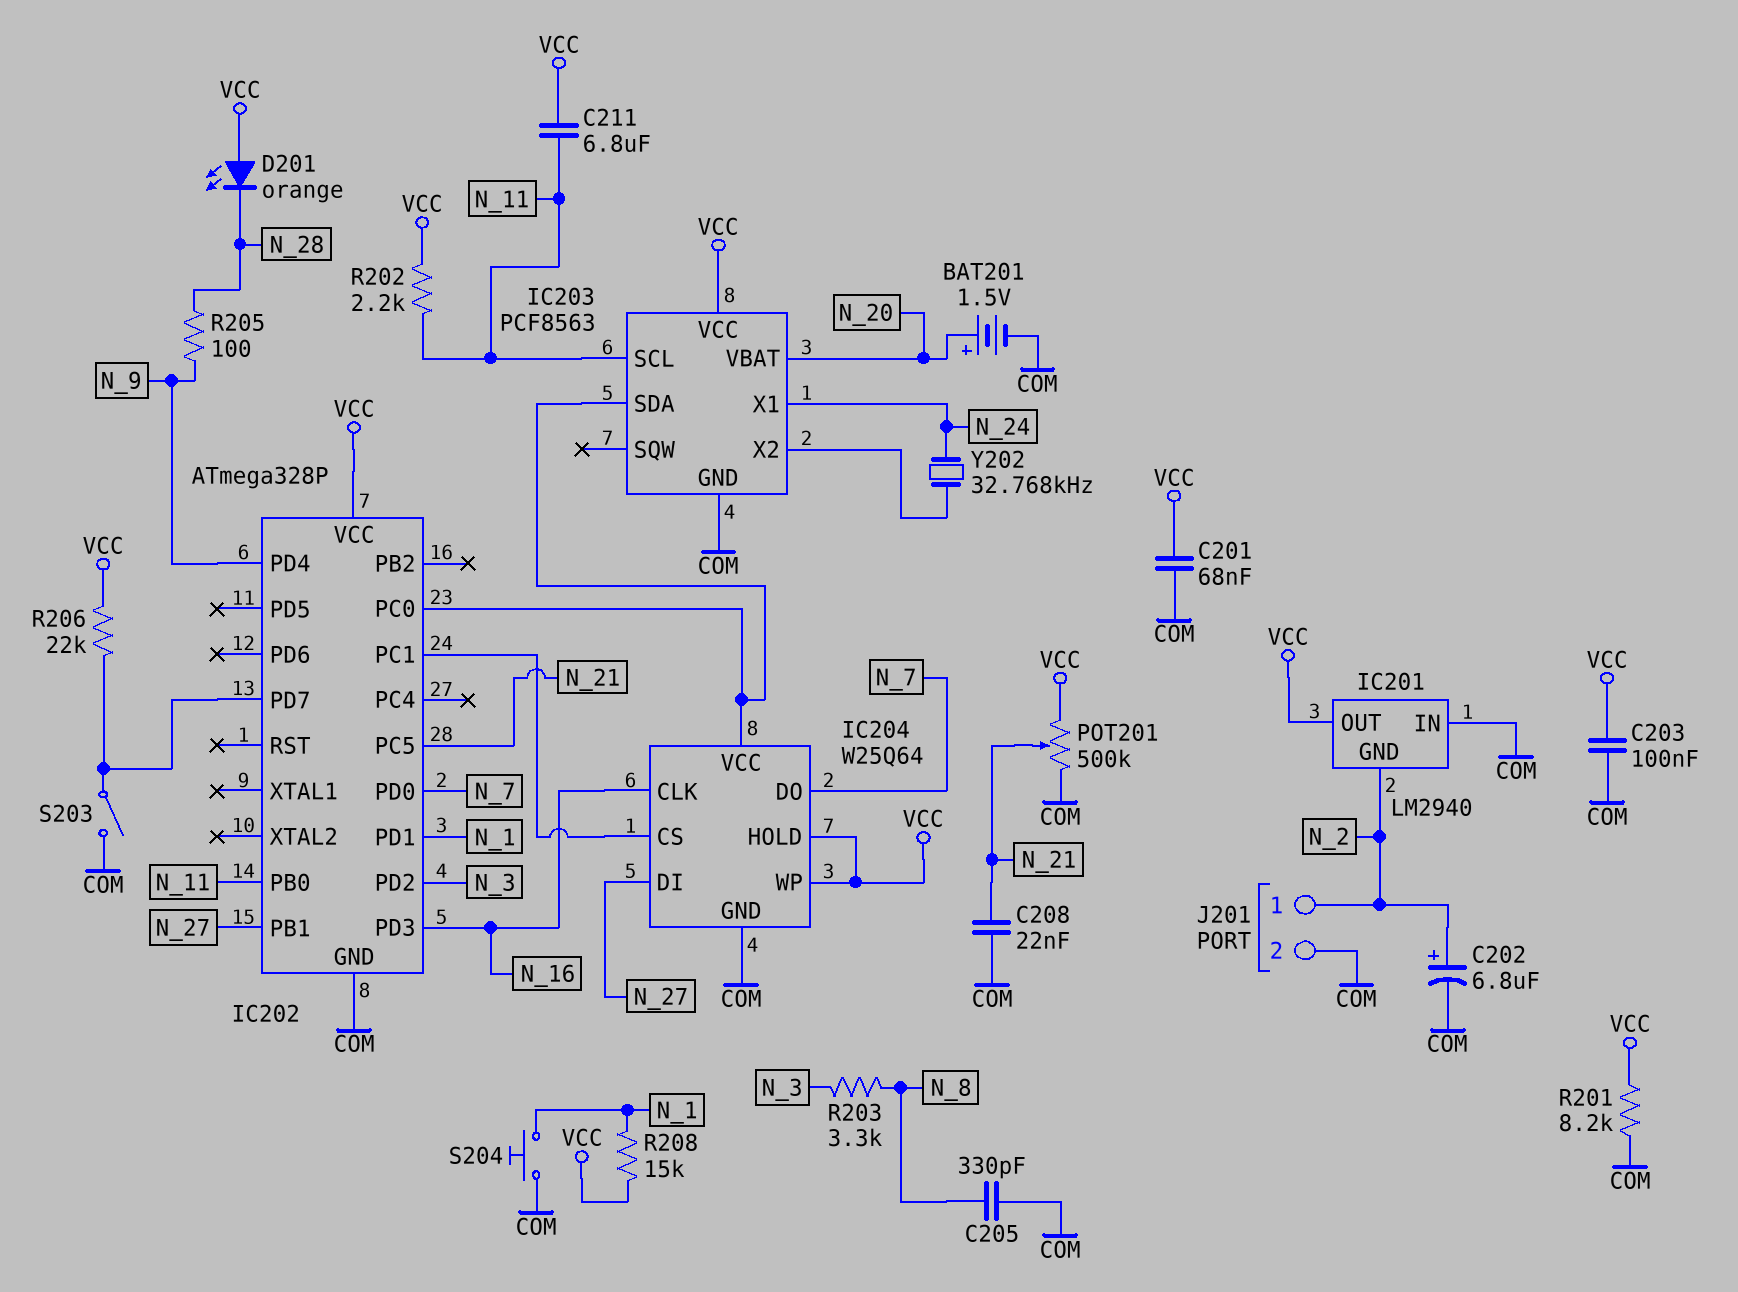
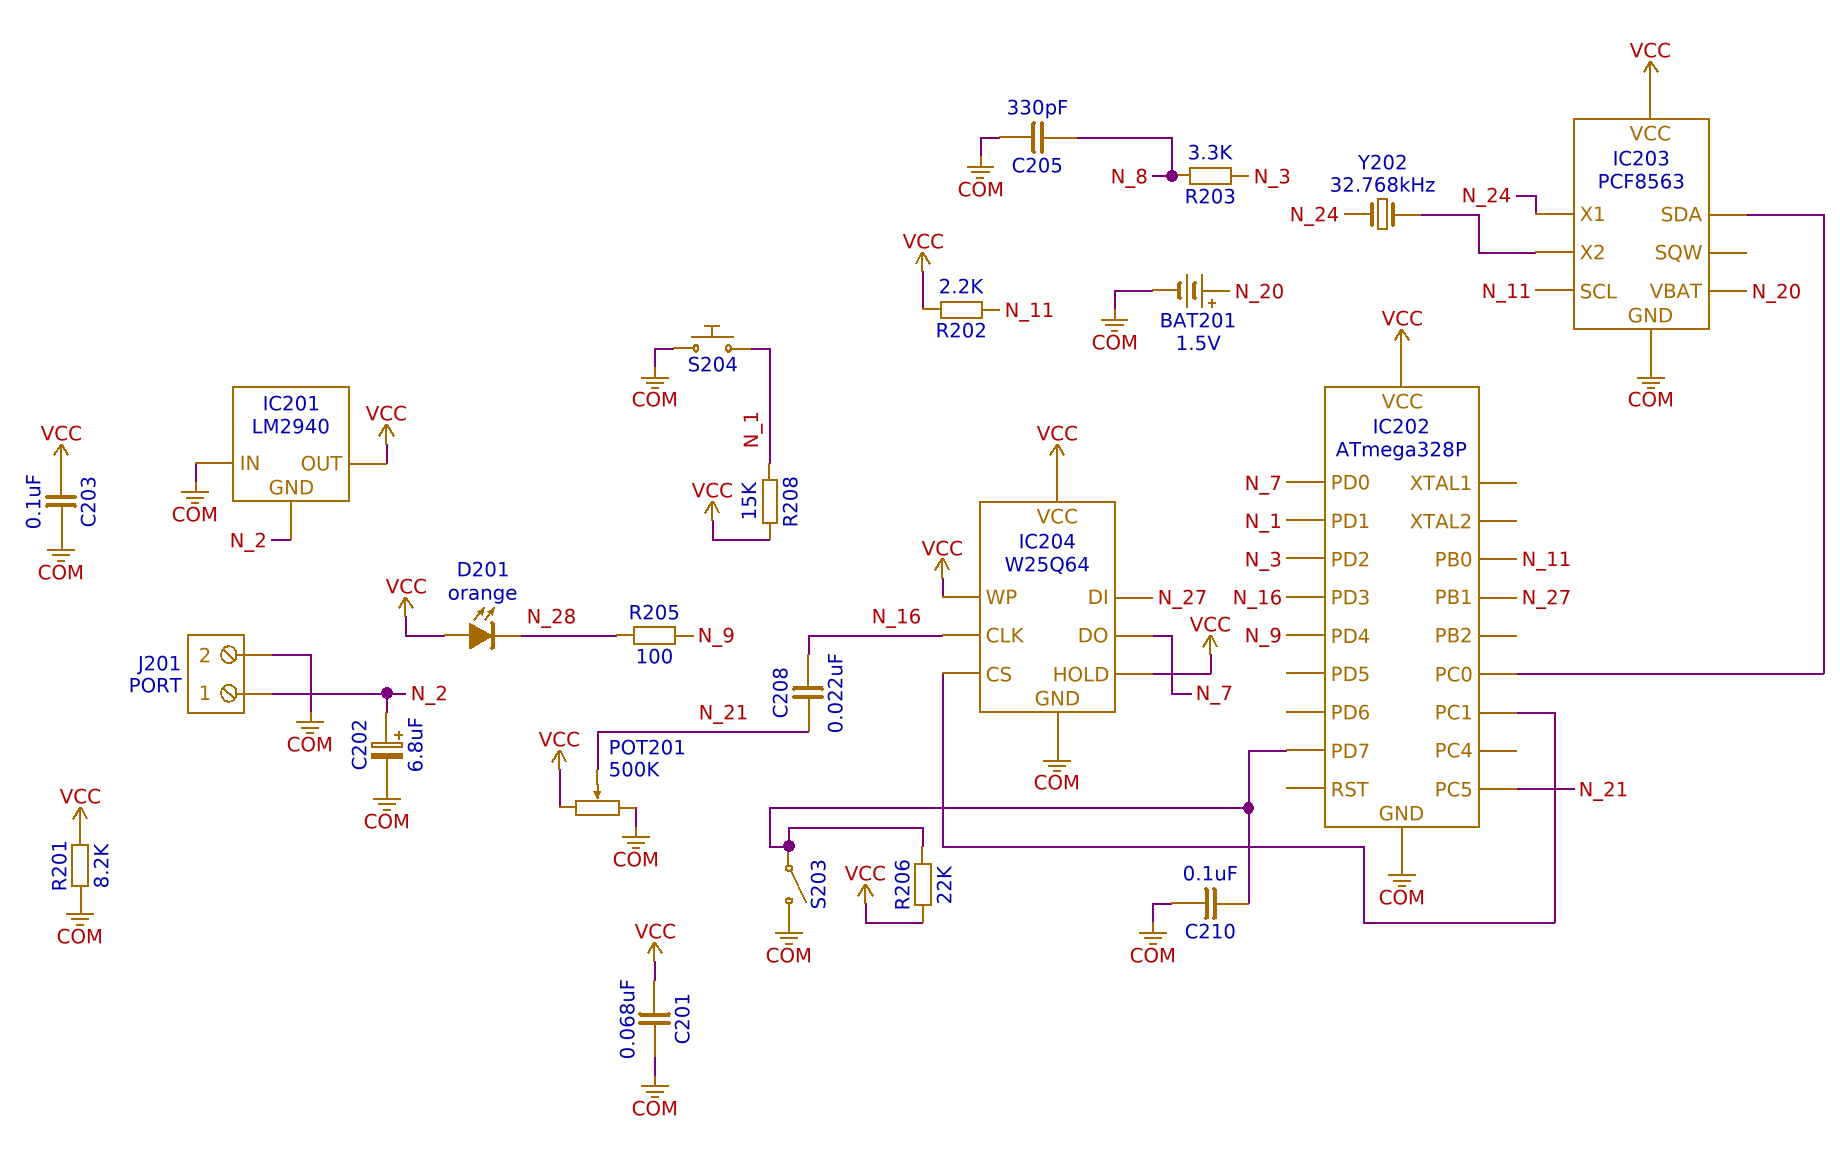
C208: 22nF (COM, N_21) -> 22nF (N_16, N_21)
C210: none -> 100nF (COM, IC202/PD7)
C211: 6.8uF (N_11, VCC) -> none
IC204 pin VCC: IC202/PC0 -> VCC

